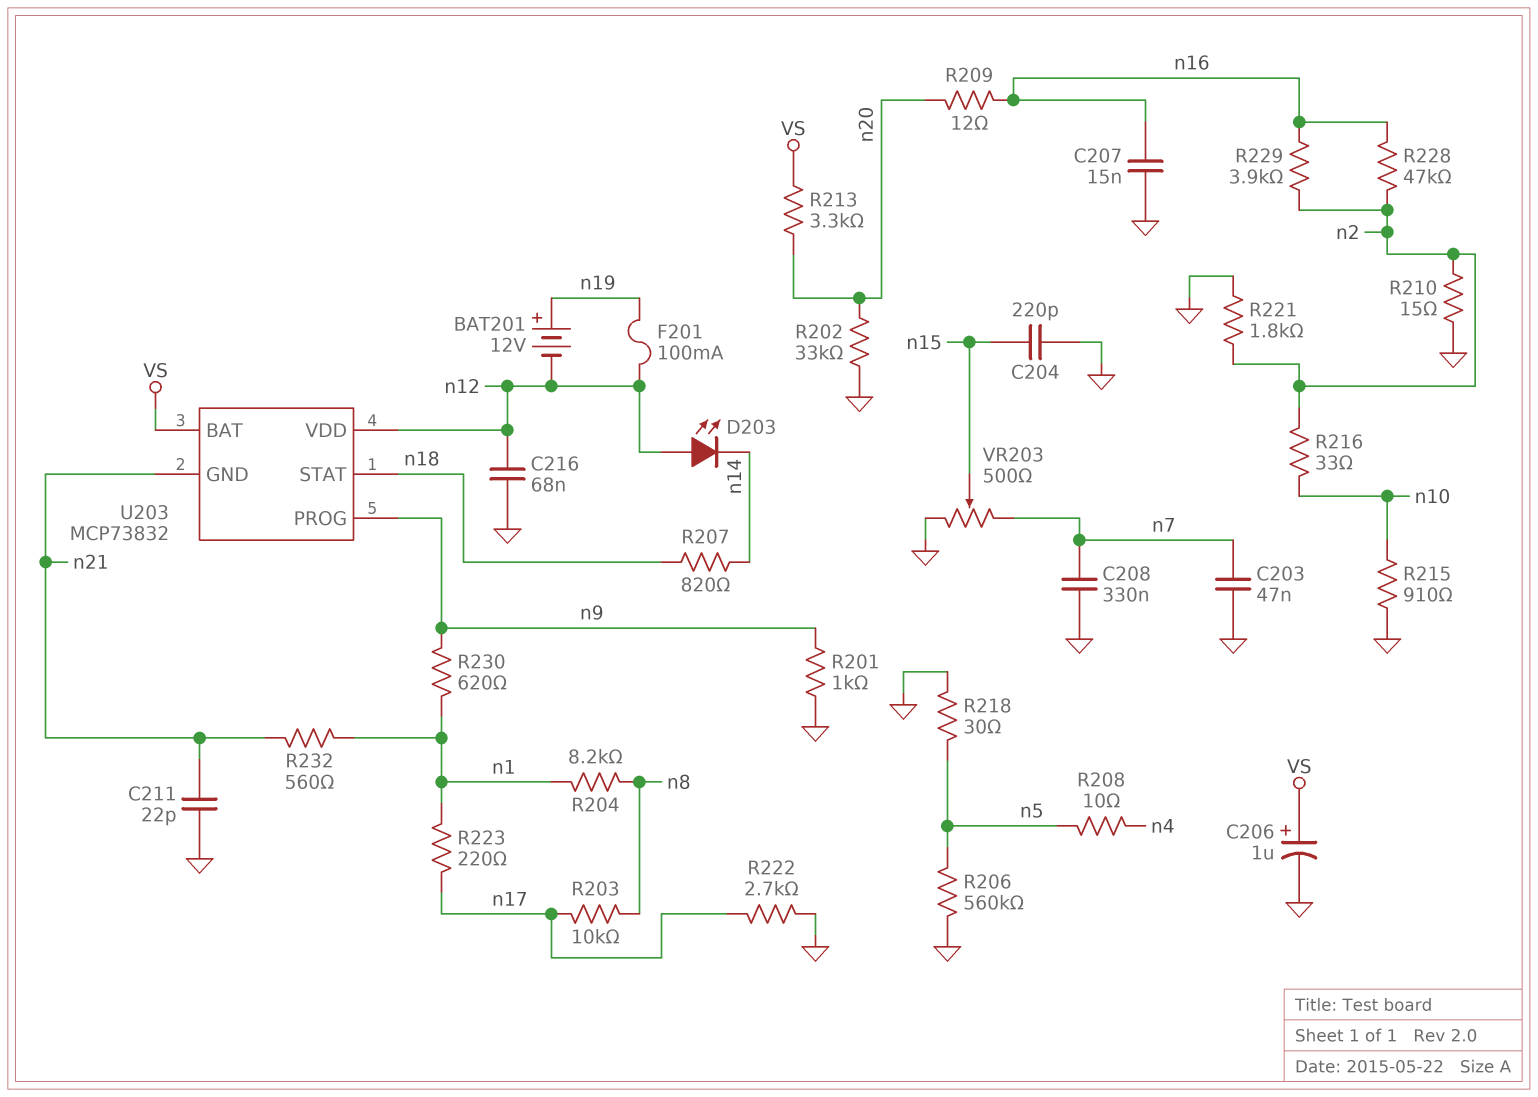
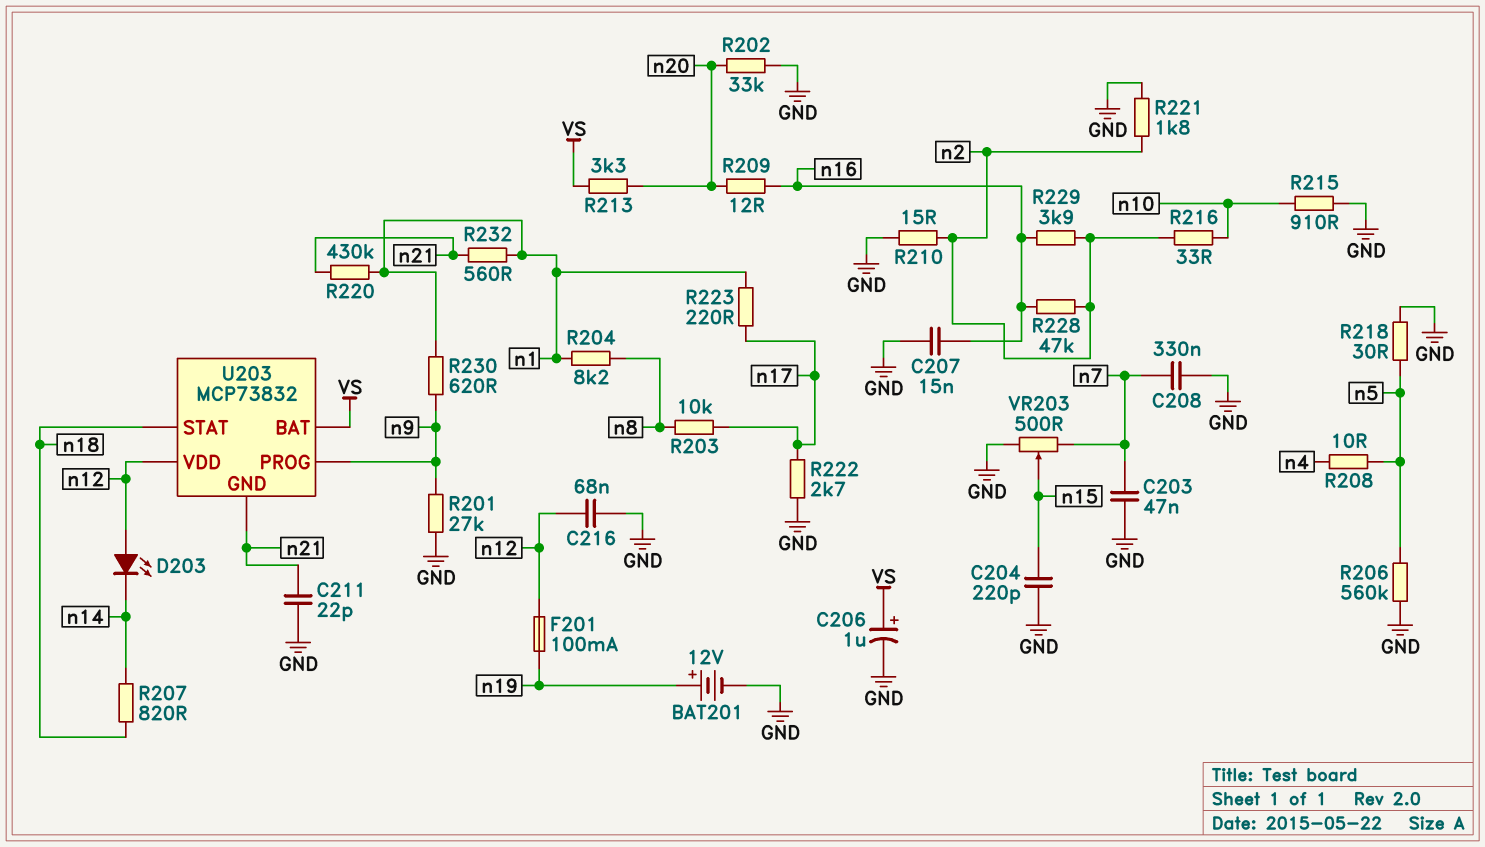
BAT201: 12V (plus n19, minus n12) -> 12V (plus n19, minus GND)
R201: 1k (GND, n9) -> 27k (GND, n9)
R220: none -> 430k (n1, n21)

